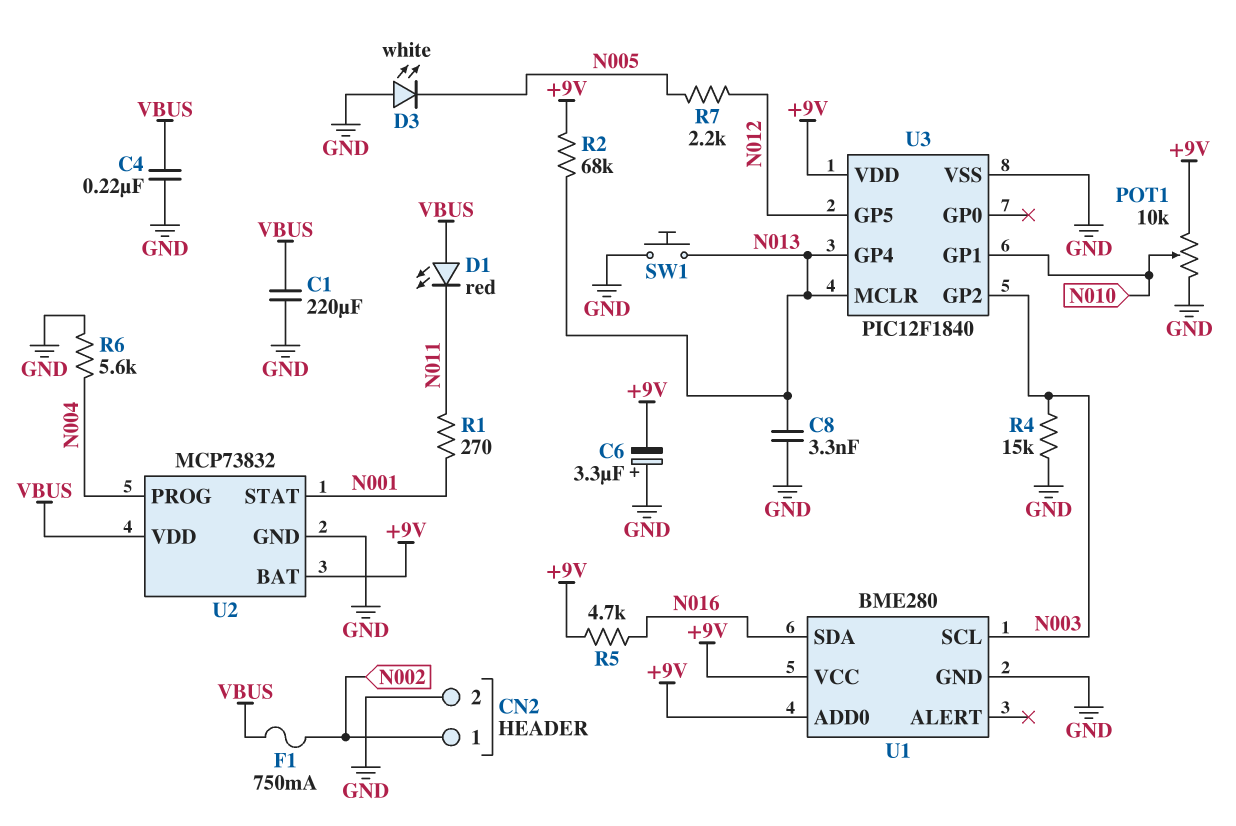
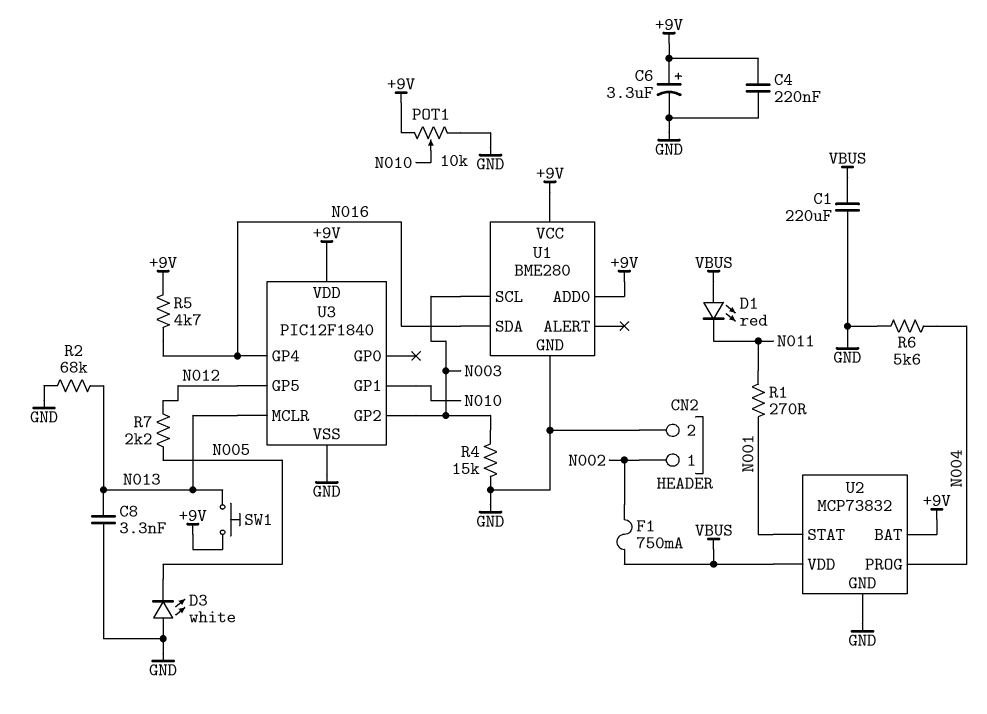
C4: 220nF (GND, VBUS) -> 220nF (+9V, GND)
C6: 3.3uF (plus GND, minus +9V) -> 3.3uF (plus +9V, minus GND)
R2: 68k (+9V, N013) -> 68k (GND, N013)
SW1: button (GND, N013) -> button (+9V, N013)
U3 pin GP4: N013 -> N016

